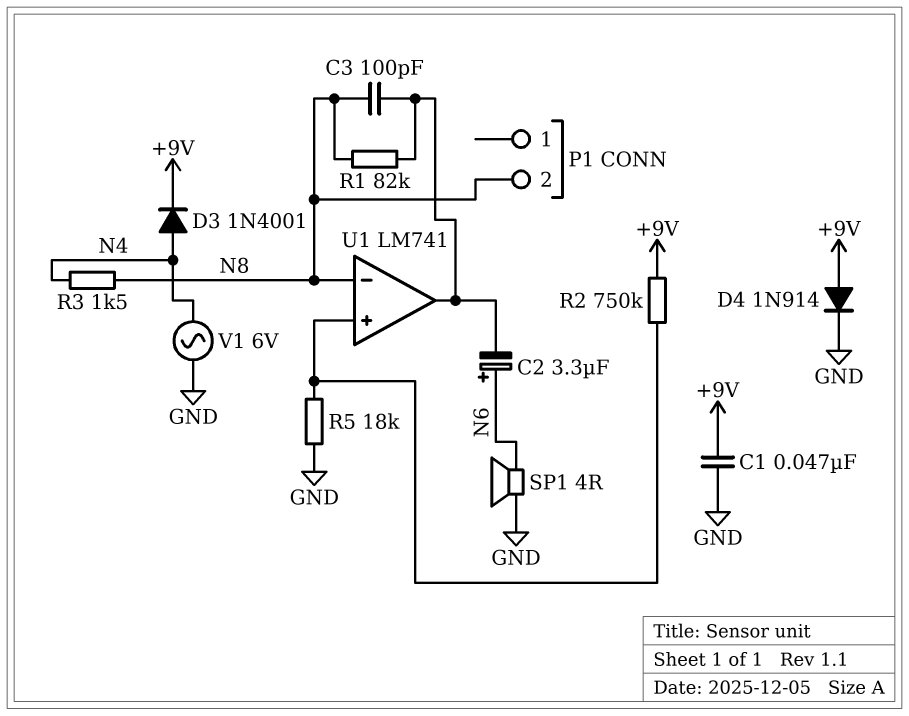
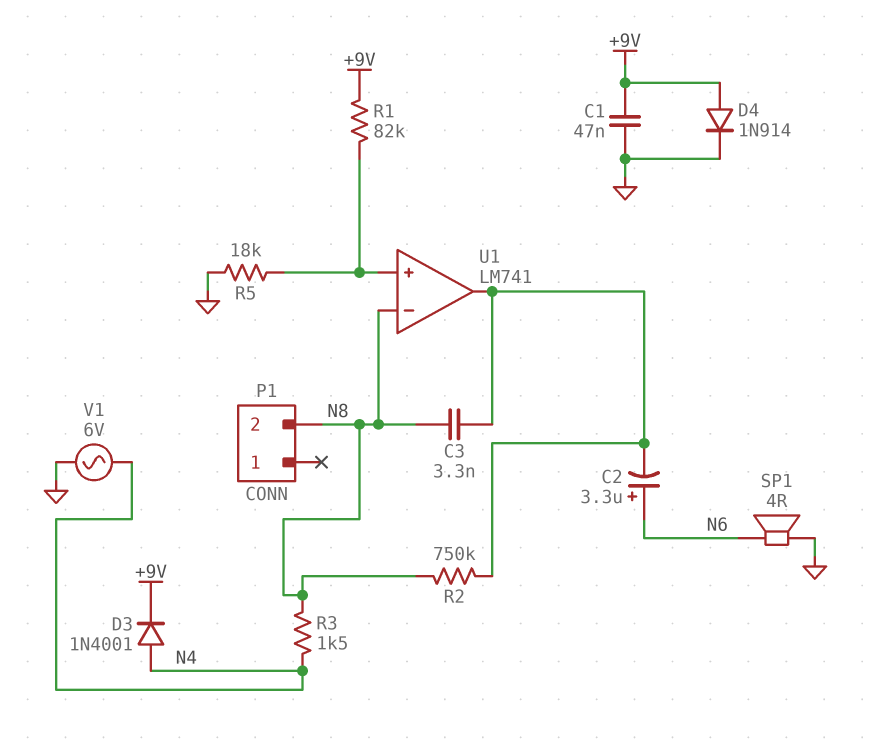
C3: 100pF (N8, U1/out) -> 3.3nF (N8, U1/out)
R1: 82k (N8, U1/out) -> 82k (+9V, U1/in+)
R2: 750k (+9V, U1/in+) -> 750k (N8, U1/out)

